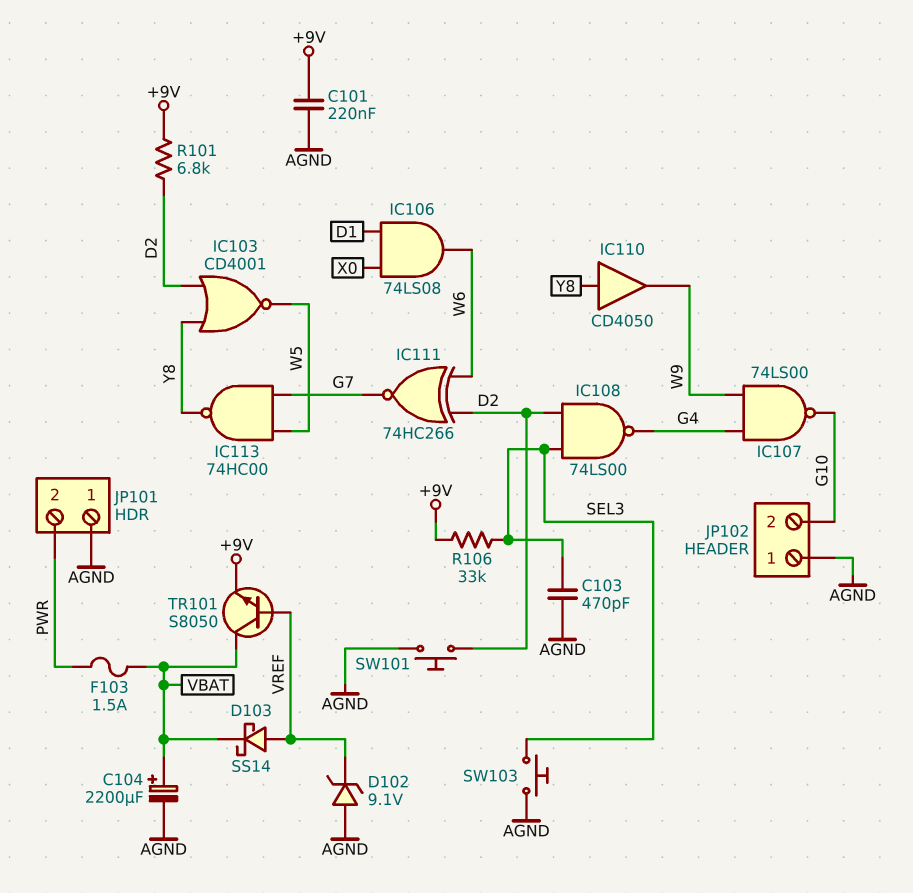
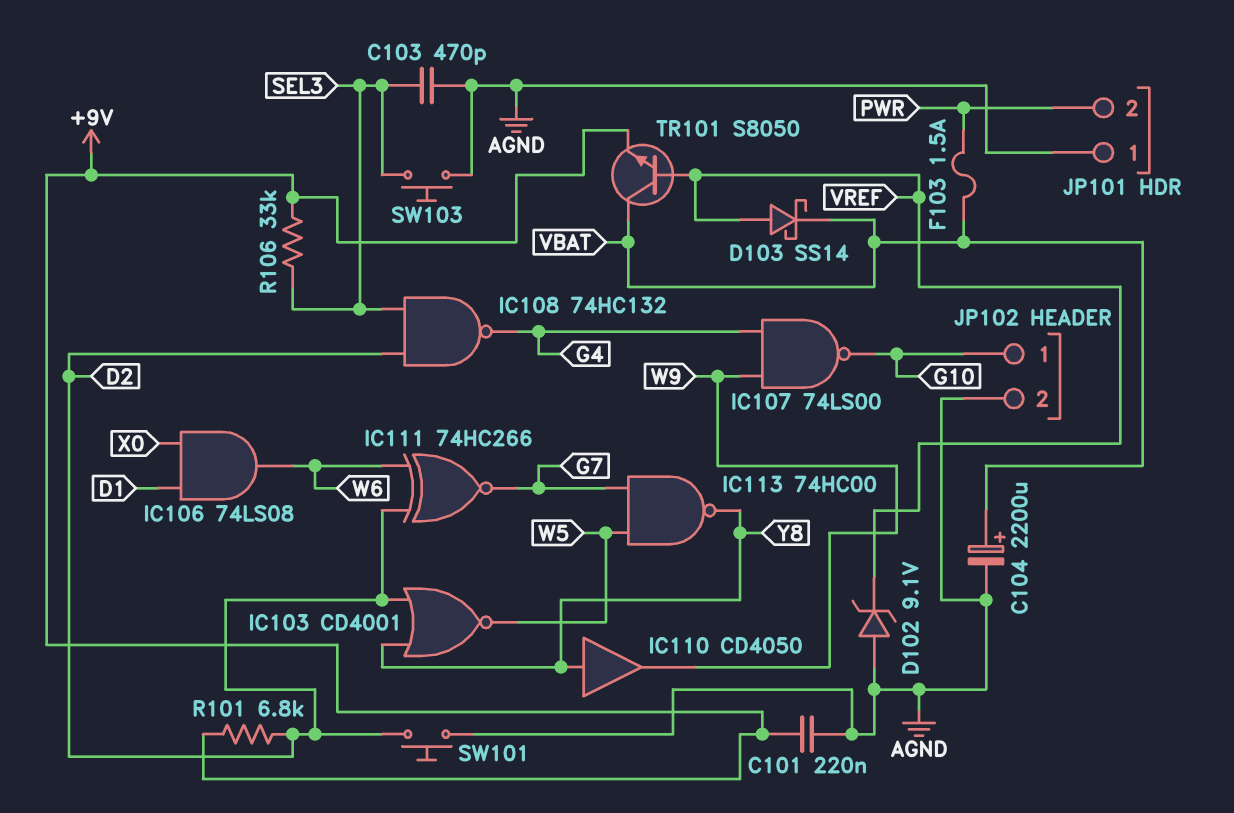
IC108: NAND 74LS00 (in D2, in SEL3, out G4) -> NAND 74HC132 (in D2, in SEL3, out G4)
JP102 pin 1: AGND -> G10
JP102 pin 2: G10 -> AGND

